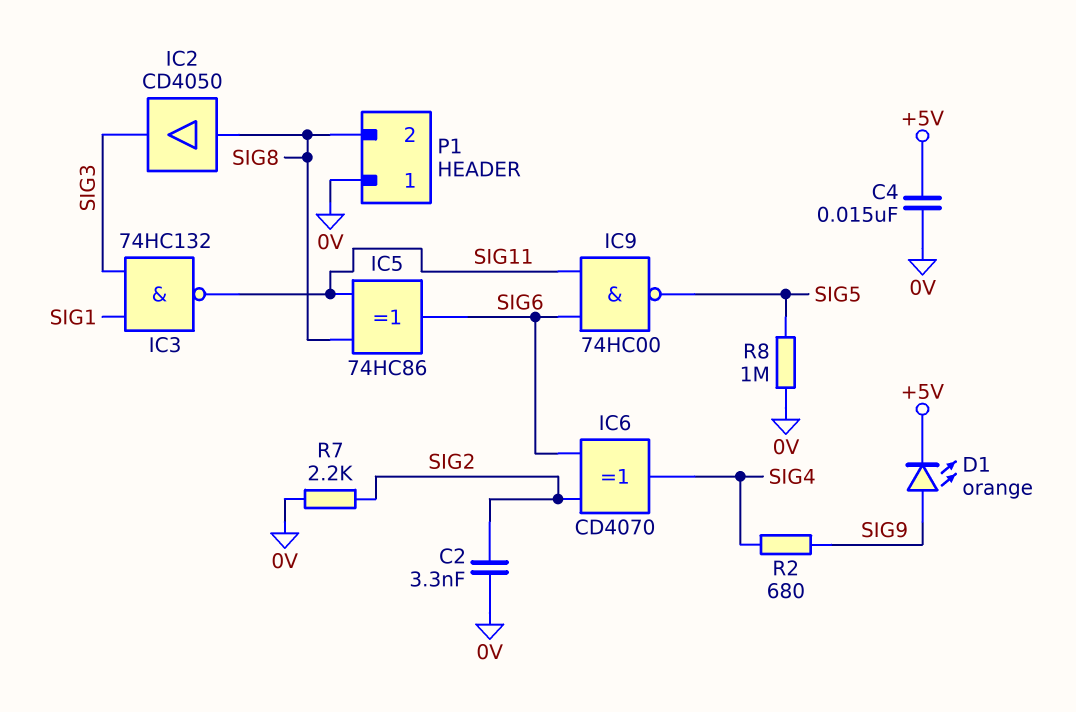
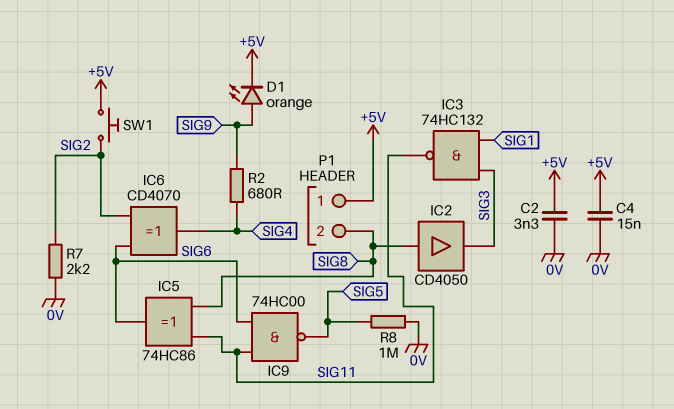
C2: 3.3nF (0V, SIG2) -> 3.3nF (+5V, 0V)
P1 pin 1: 0V -> +5V
SW1: none -> button (+5V, SIG2)

